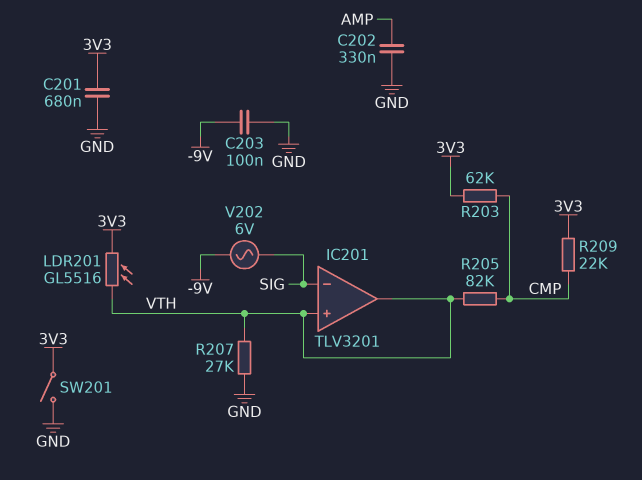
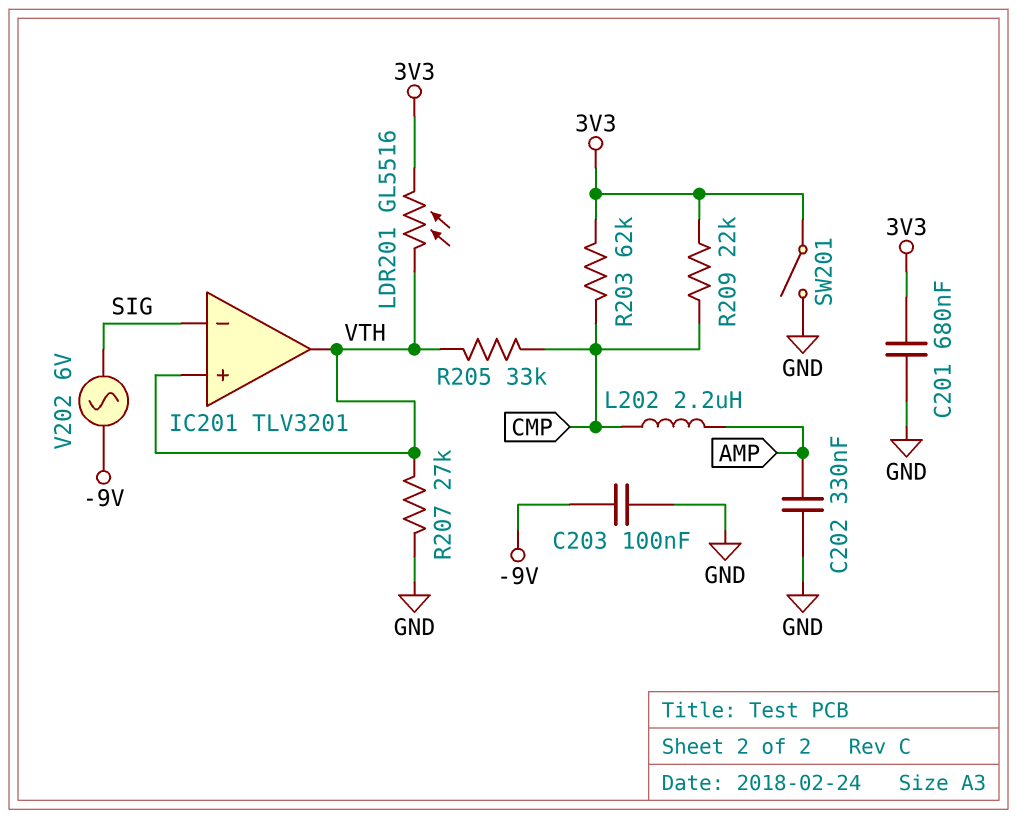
L202: none -> 2.2uH (AMP, CMP)
R205: 82k (CMP, VTH) -> 33k (CMP, VTH)

